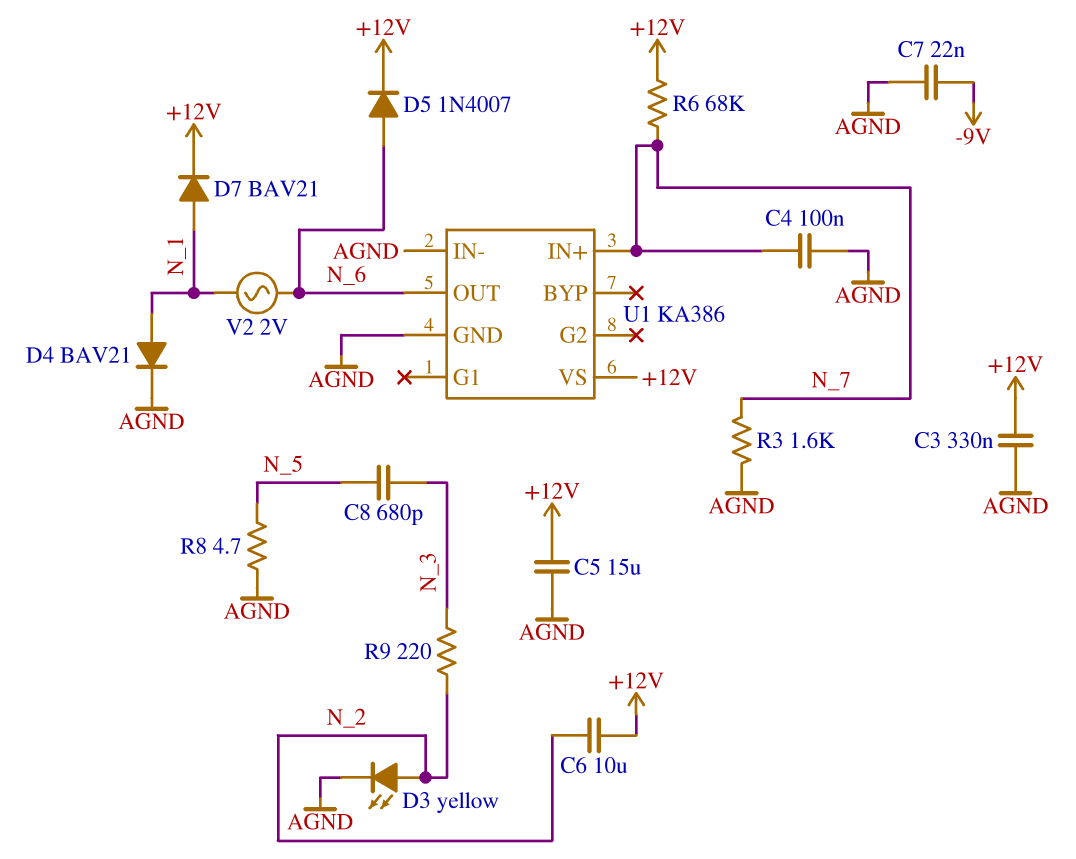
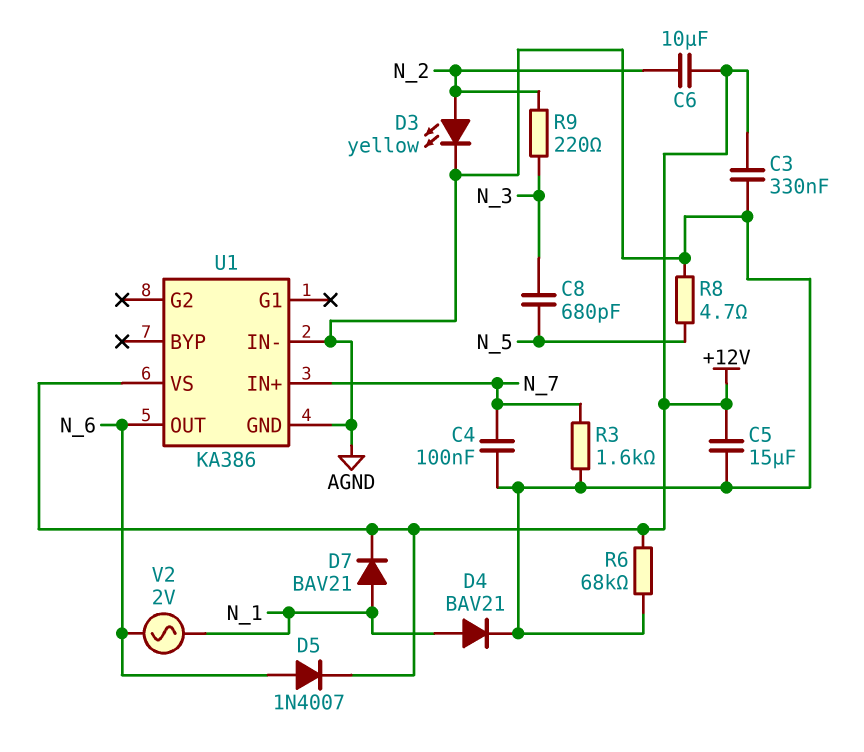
C7: 22nF (-9V, AGND) -> none
R6: 68k (+12V, N_7) -> 68k (+12V, AGND)

